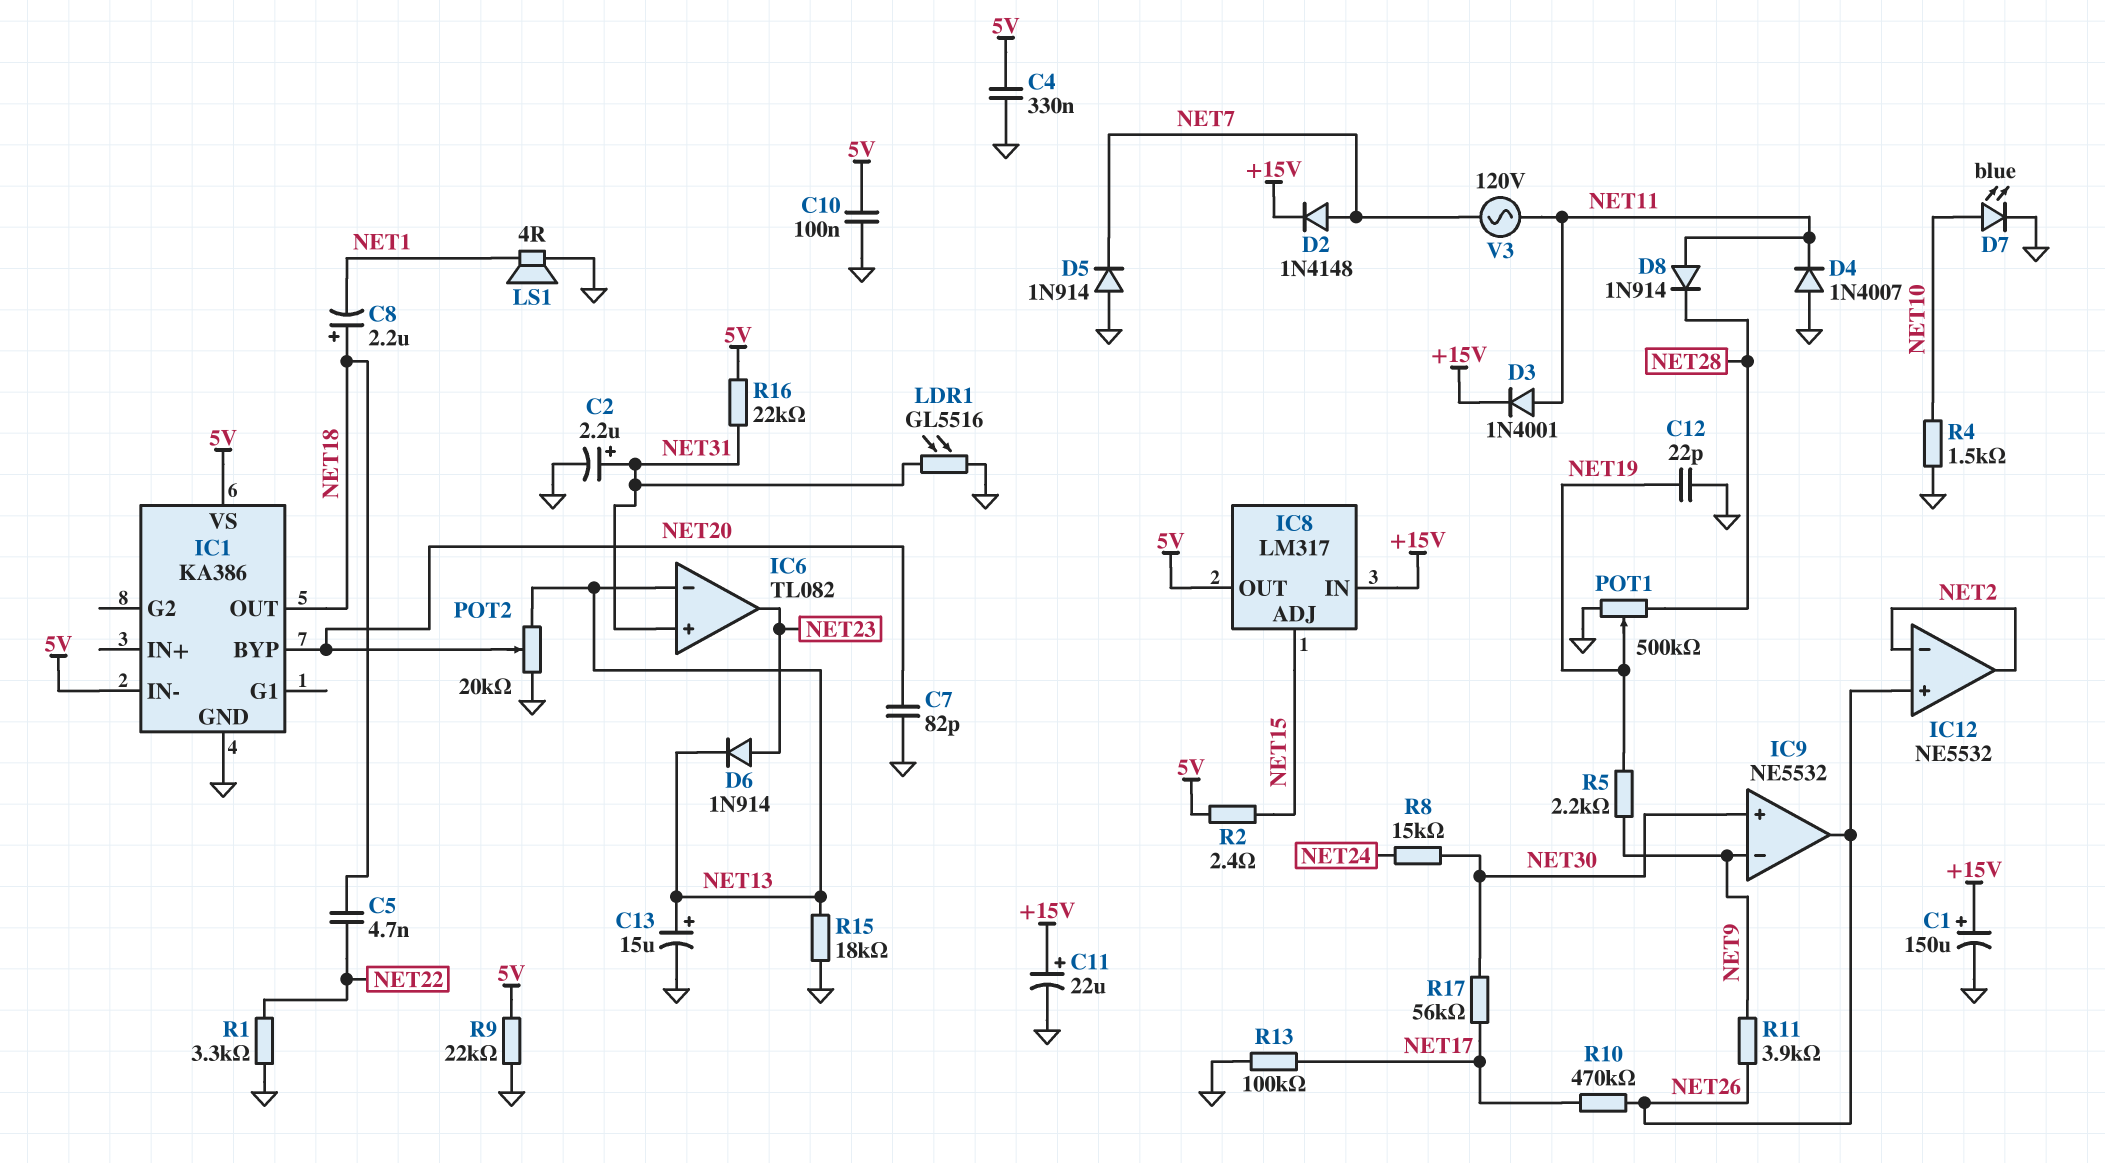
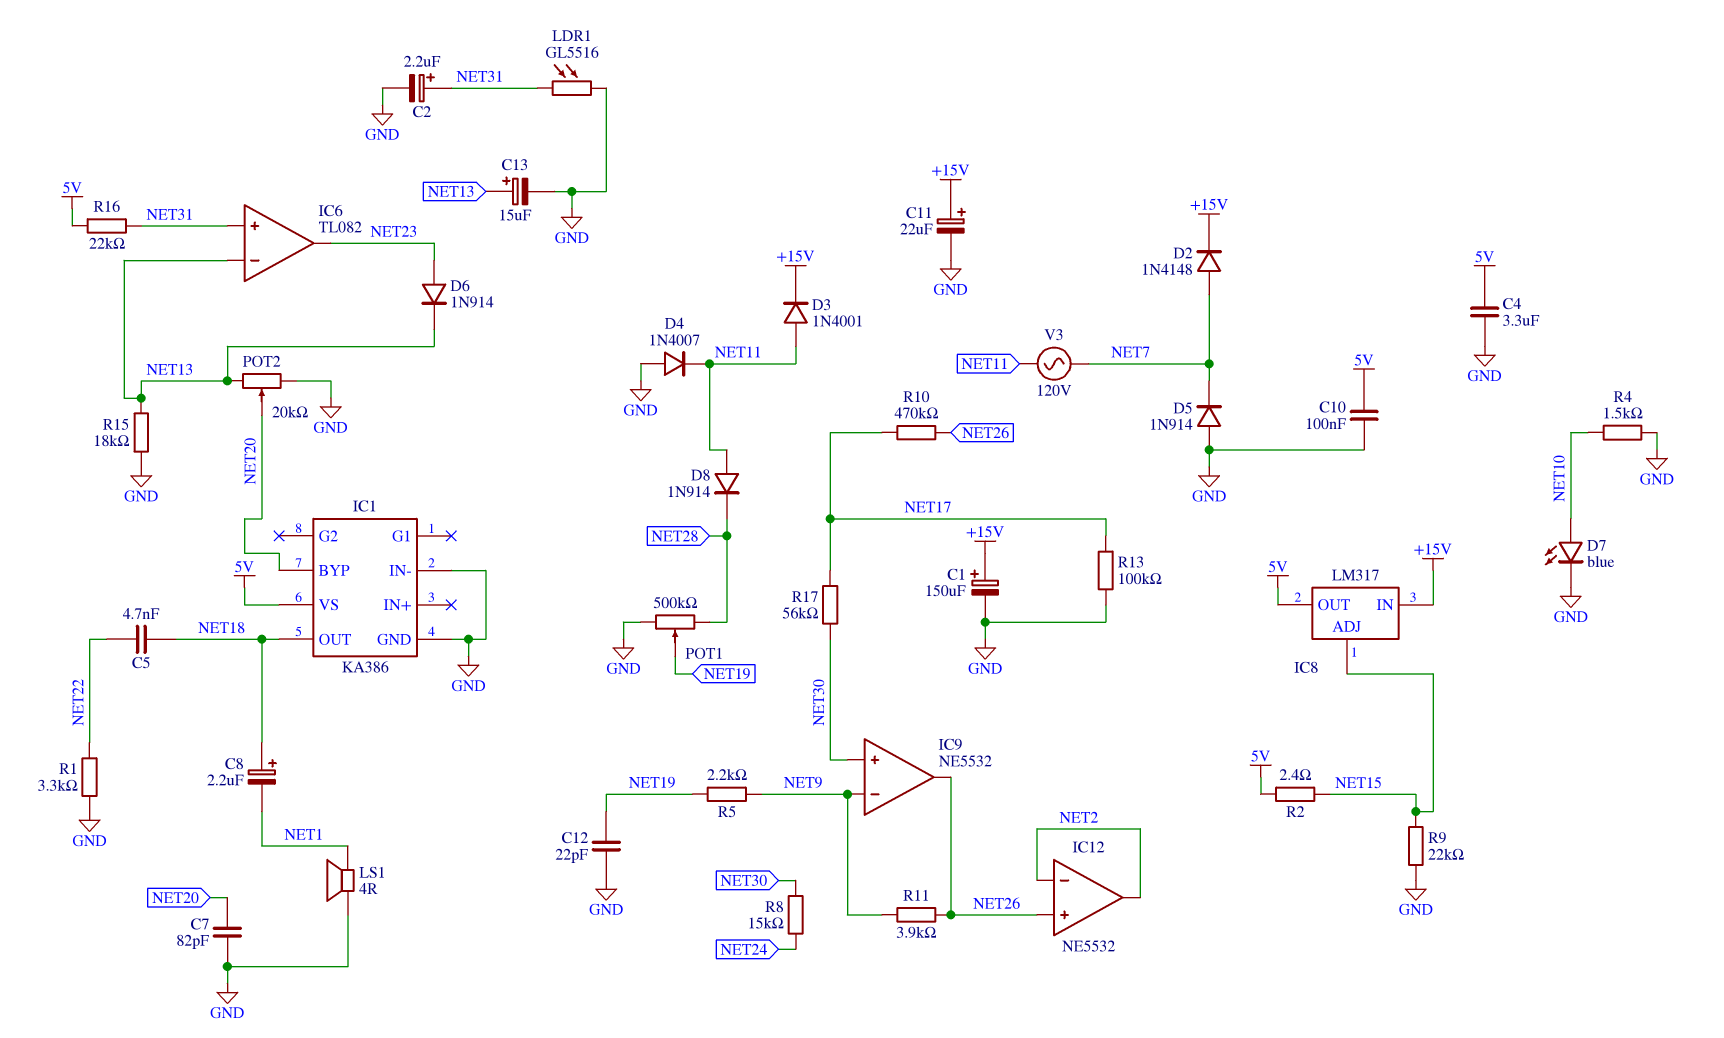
C4: 330nF (5V, GND) -> 3.3uF (5V, GND)
IC1 pin IN-: 5V -> GND
R9: 22k (5V, GND) -> 22k (GND, NET15)

